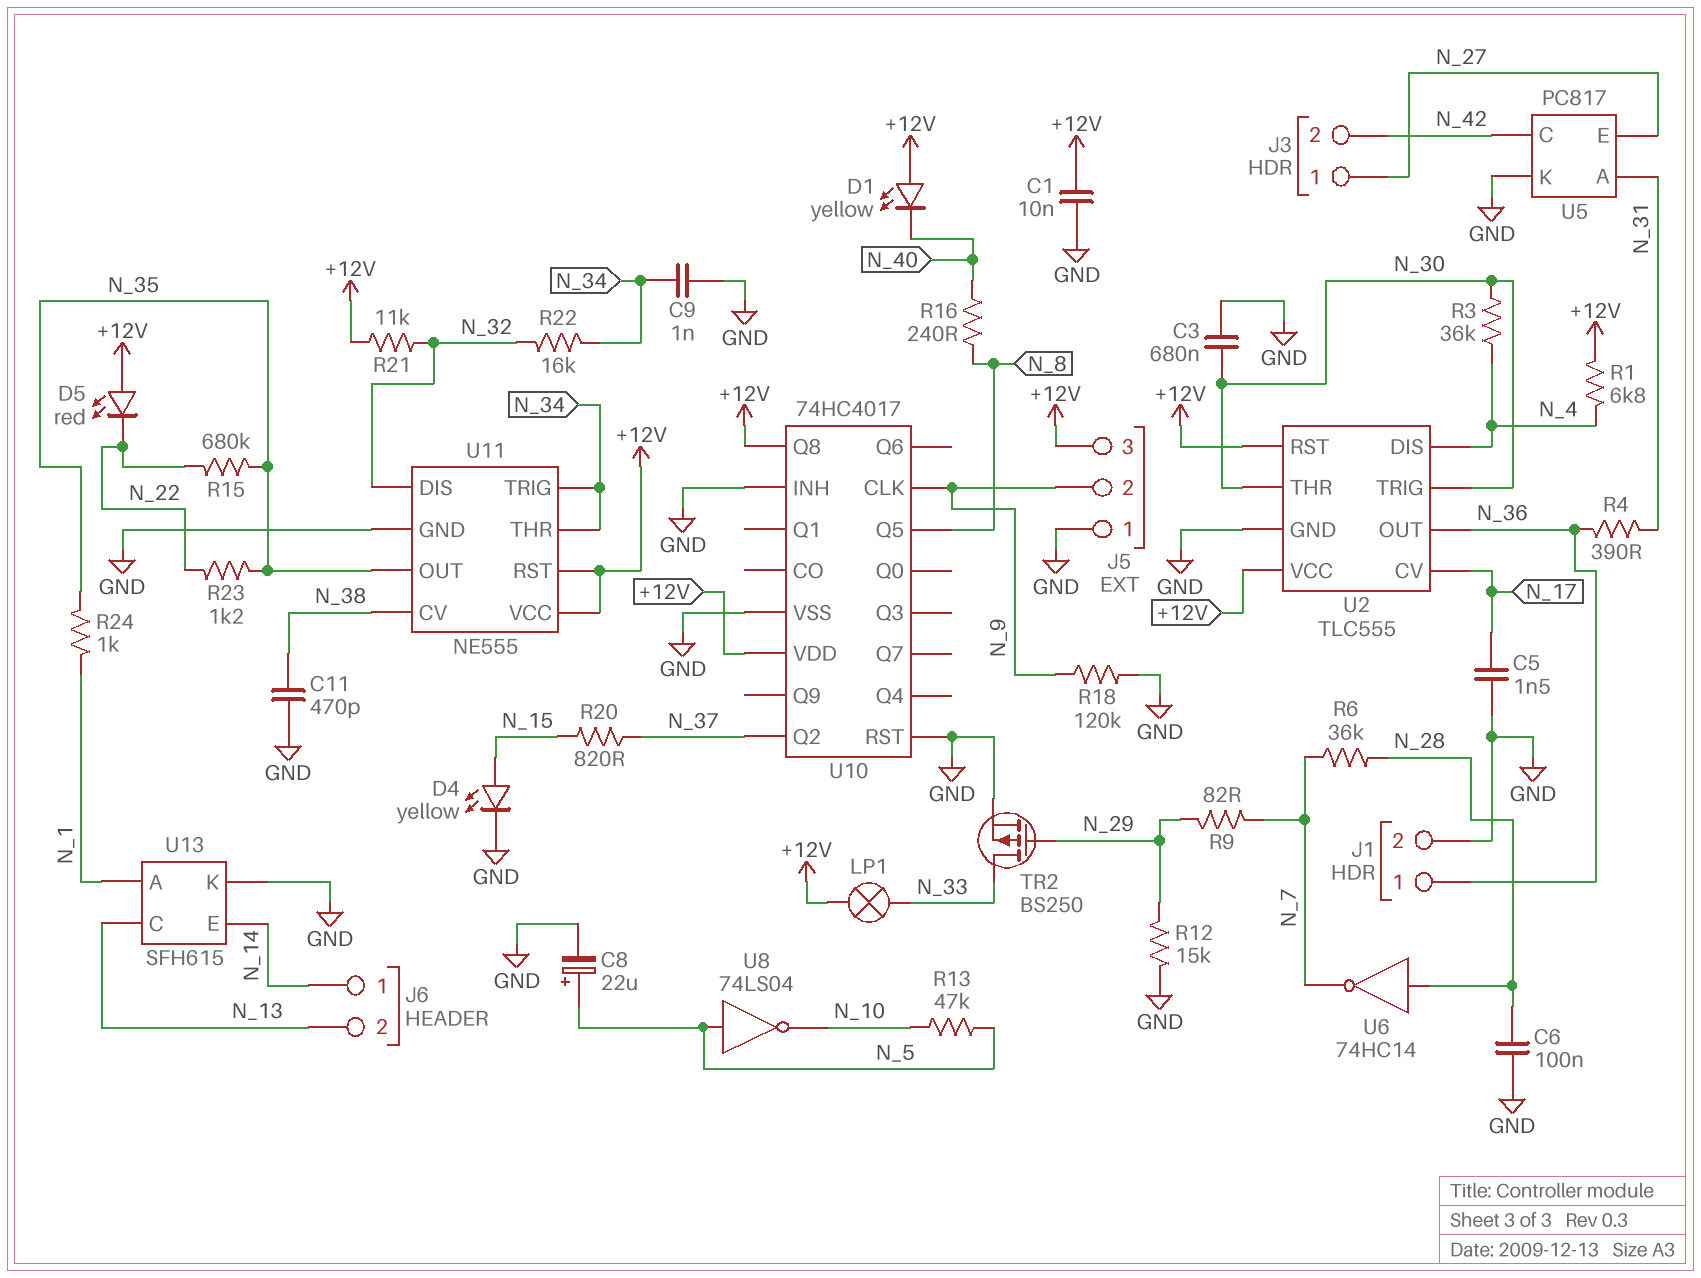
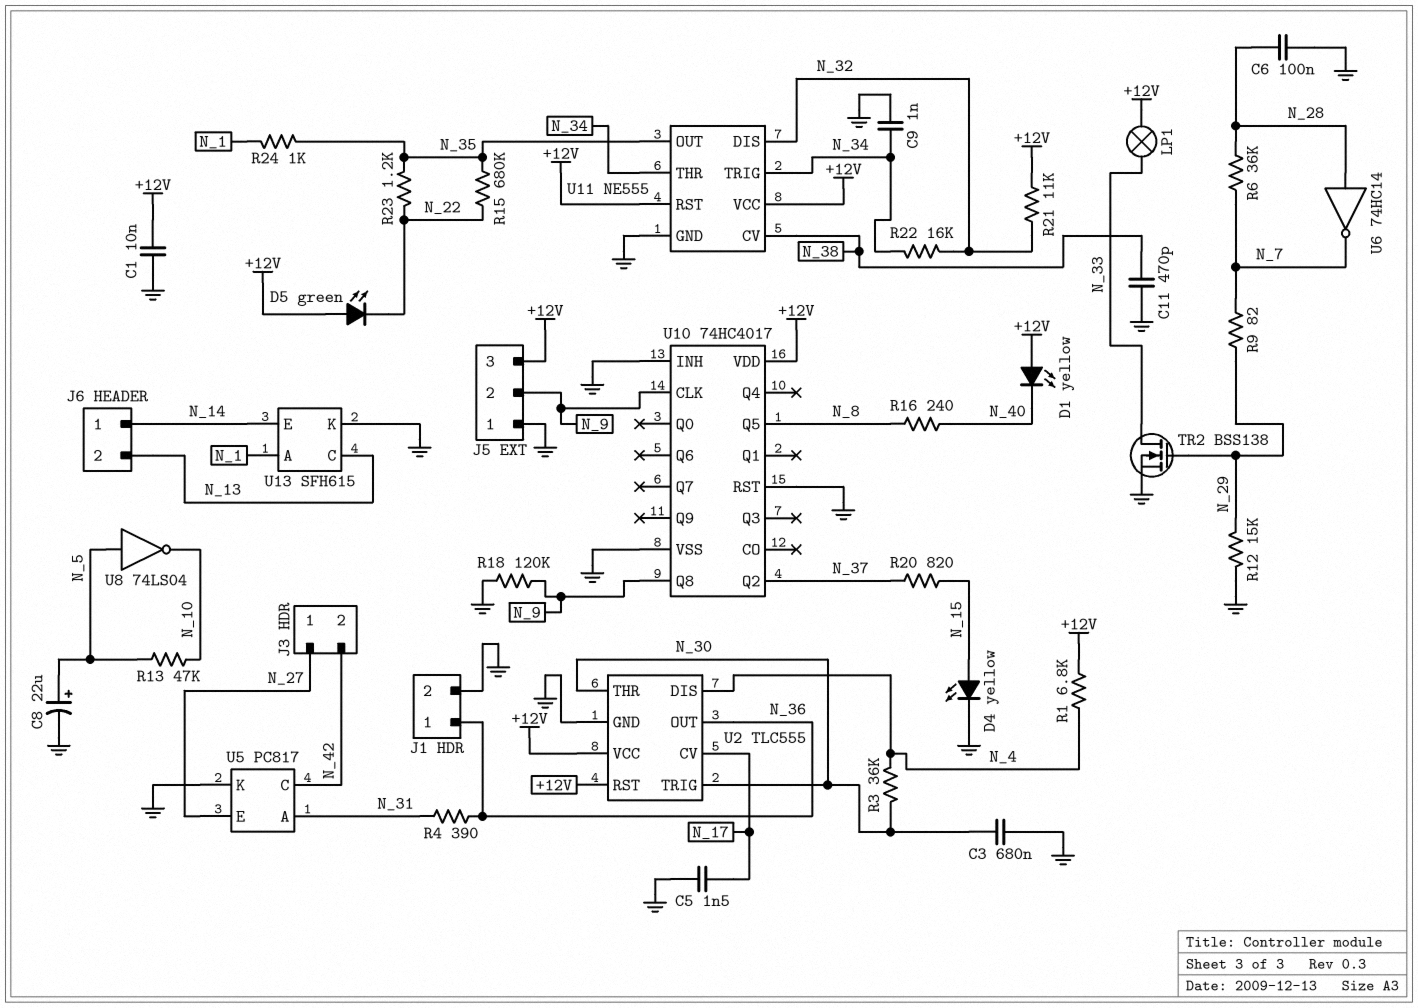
D5: LED red (A +12V, K N_22) -> LED green (A +12V, K N_22)
TR2: PMOS BS250 (G N_29, D N_33, S GND) -> NMOS BSS138 (G N_29, D N_33, S GND)
U10 pin Q8: +12V -> N_9

